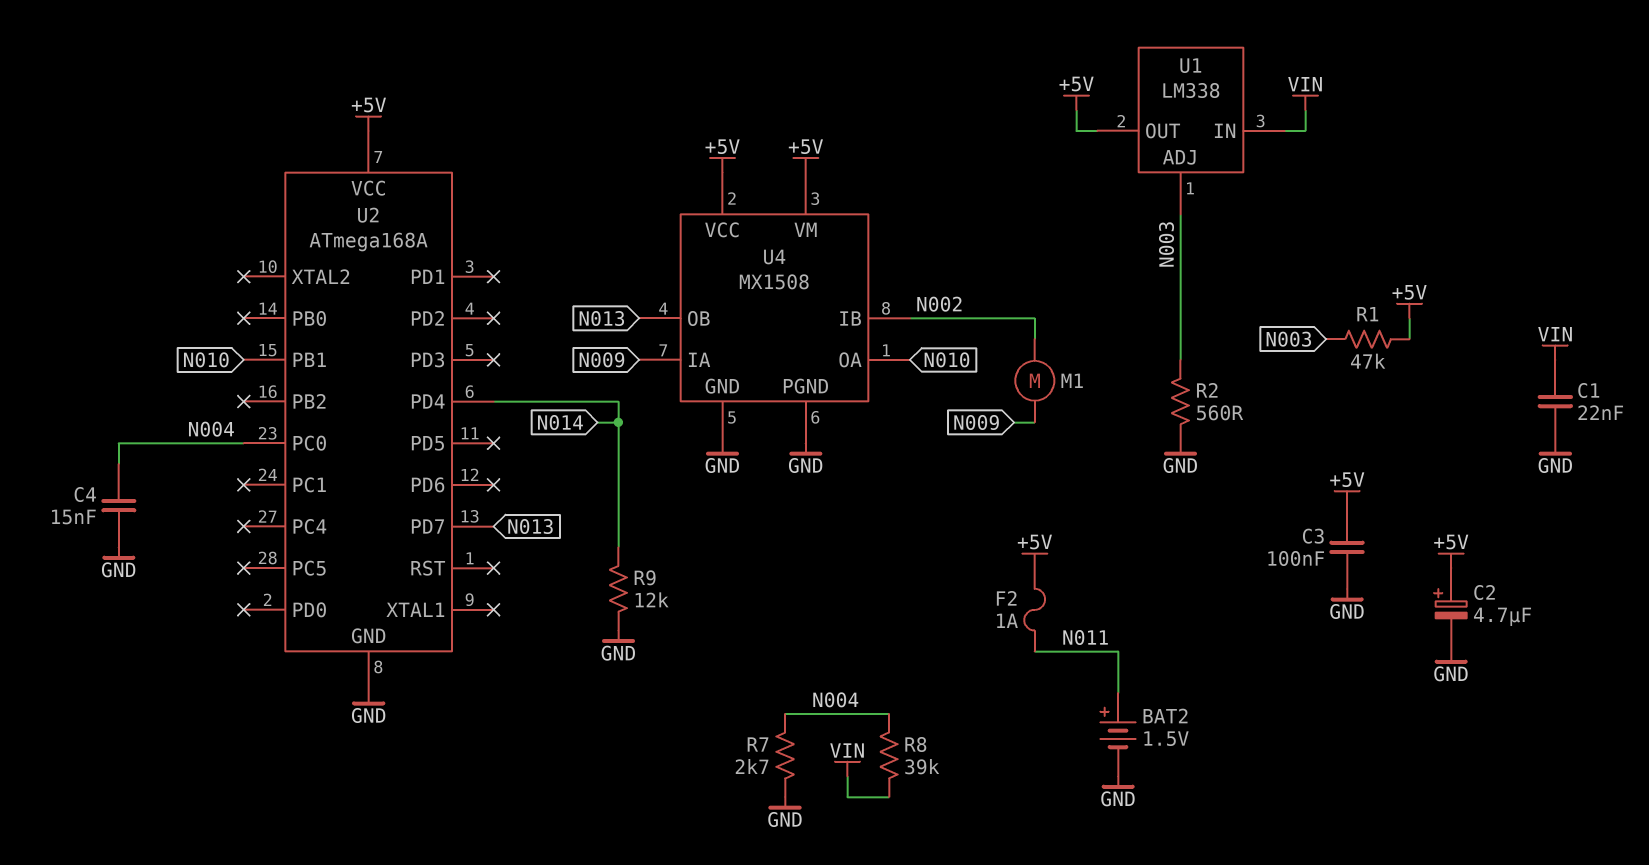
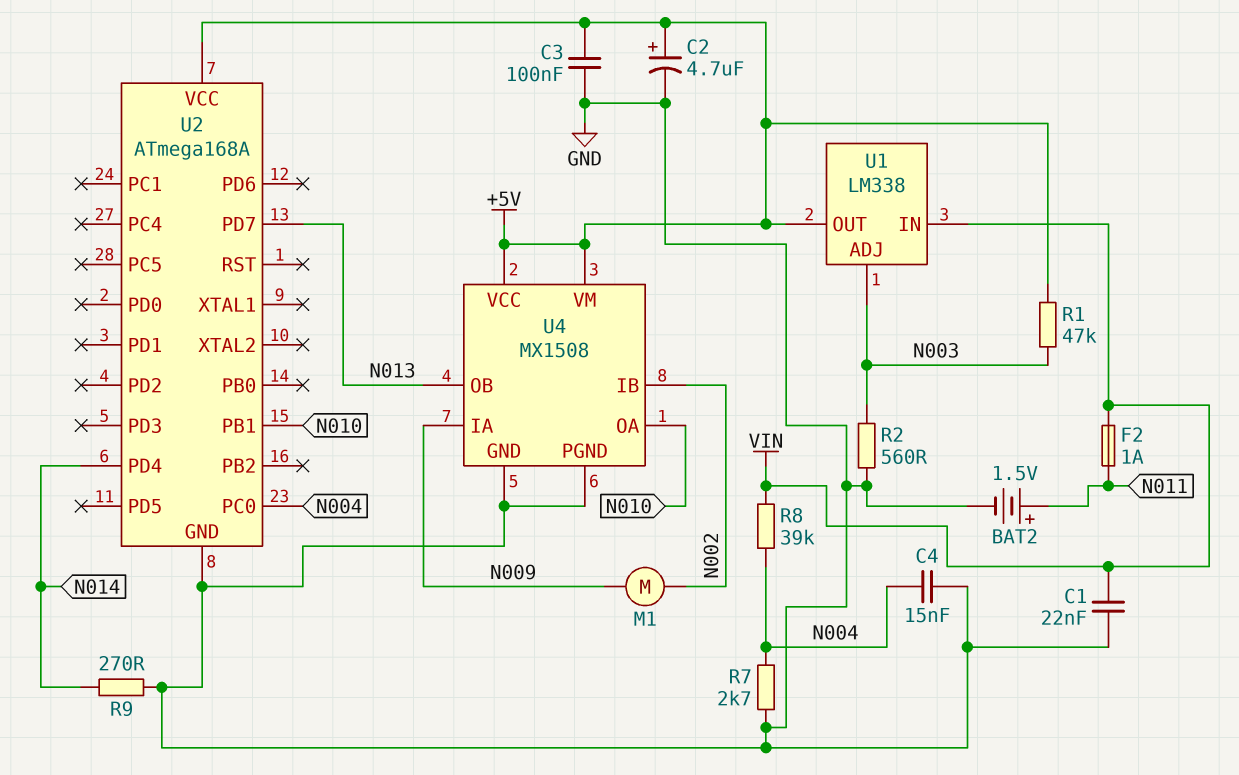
F2: 1A (+5V, N011) -> 1A (N011, VIN)
R9: 12k (GND, N014) -> 270 (GND, N014)

